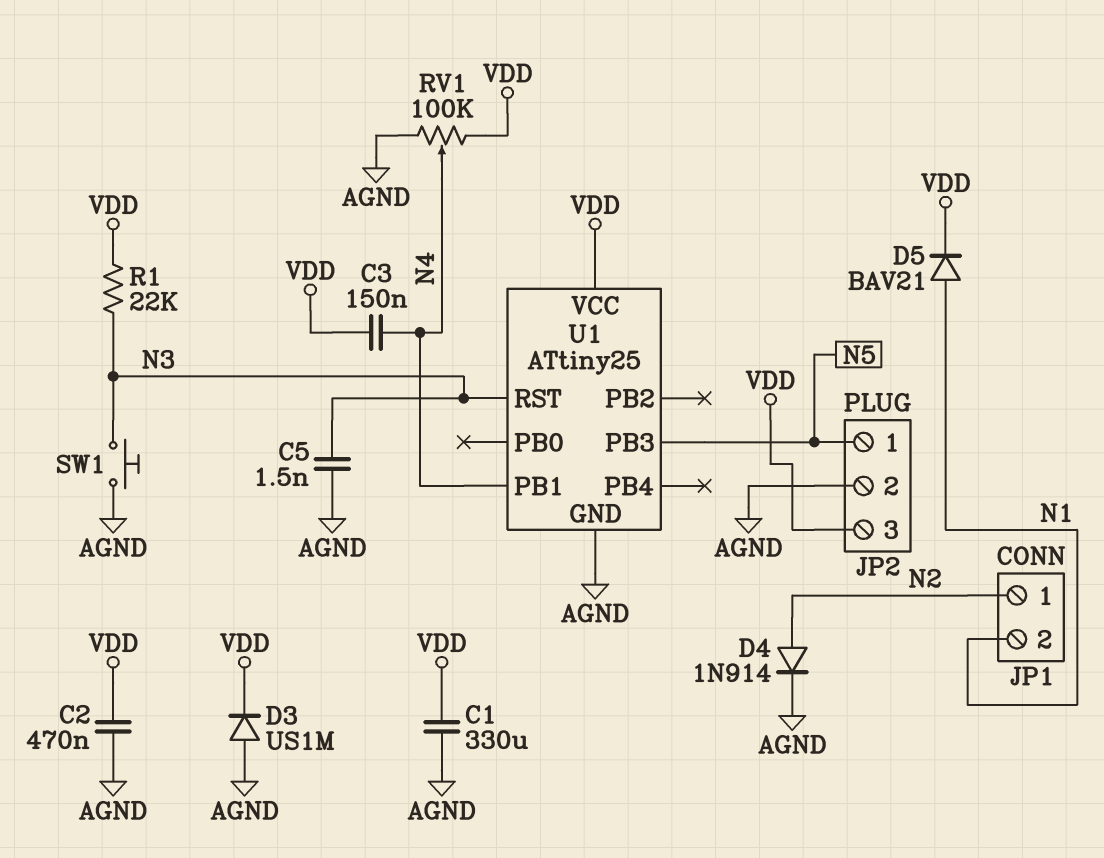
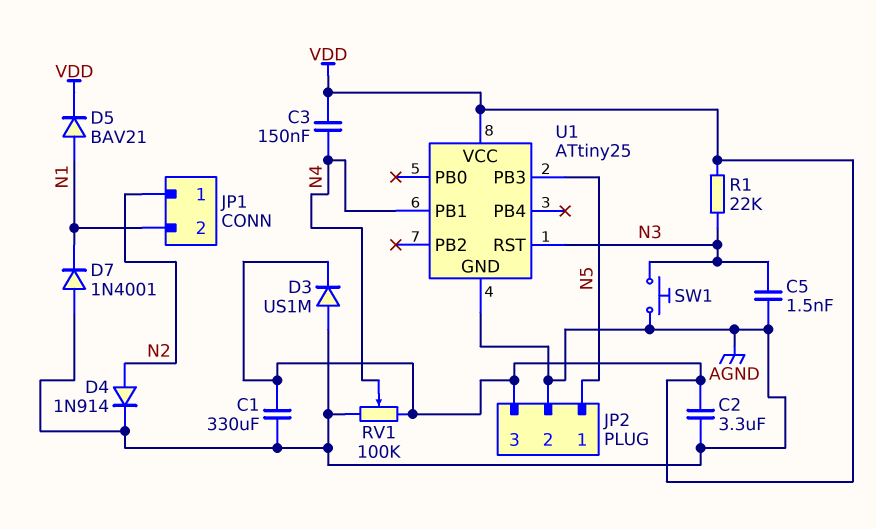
C2: 470nF (AGND, VDD) -> 3.3uF (AGND, VDD)
D7: none -> diode 1N4001 (A AGND, K N1)

